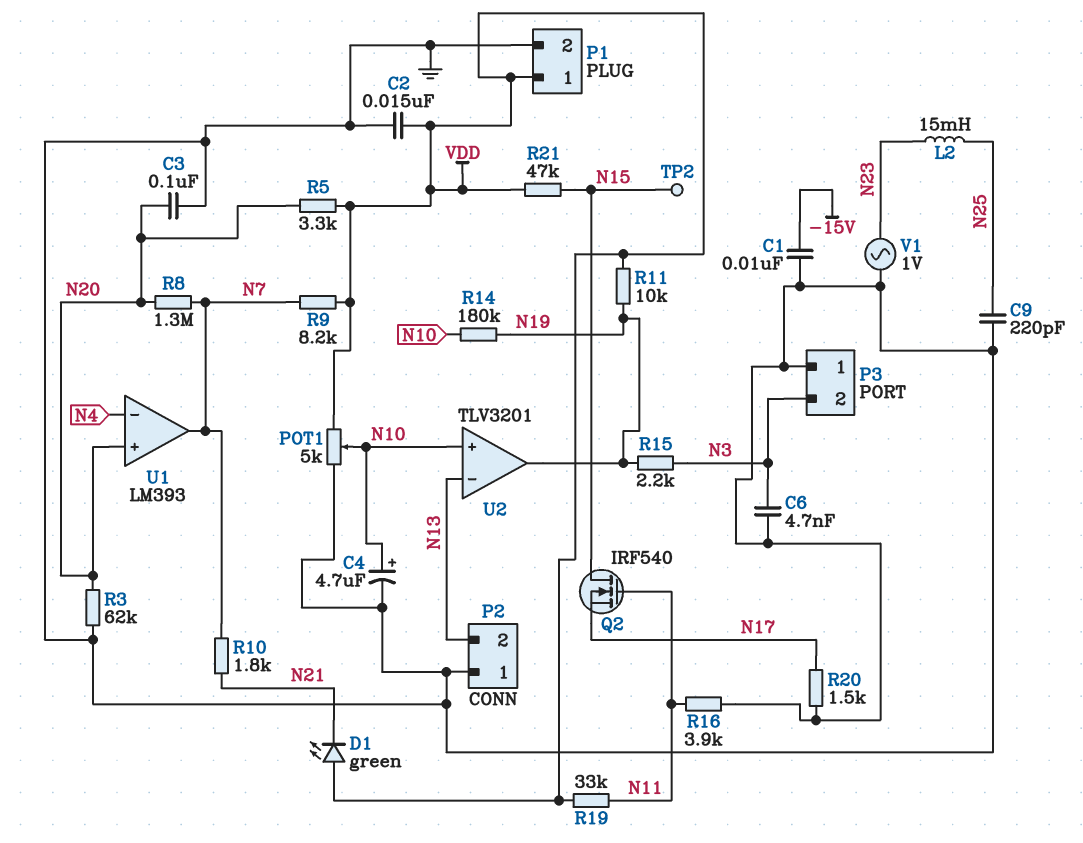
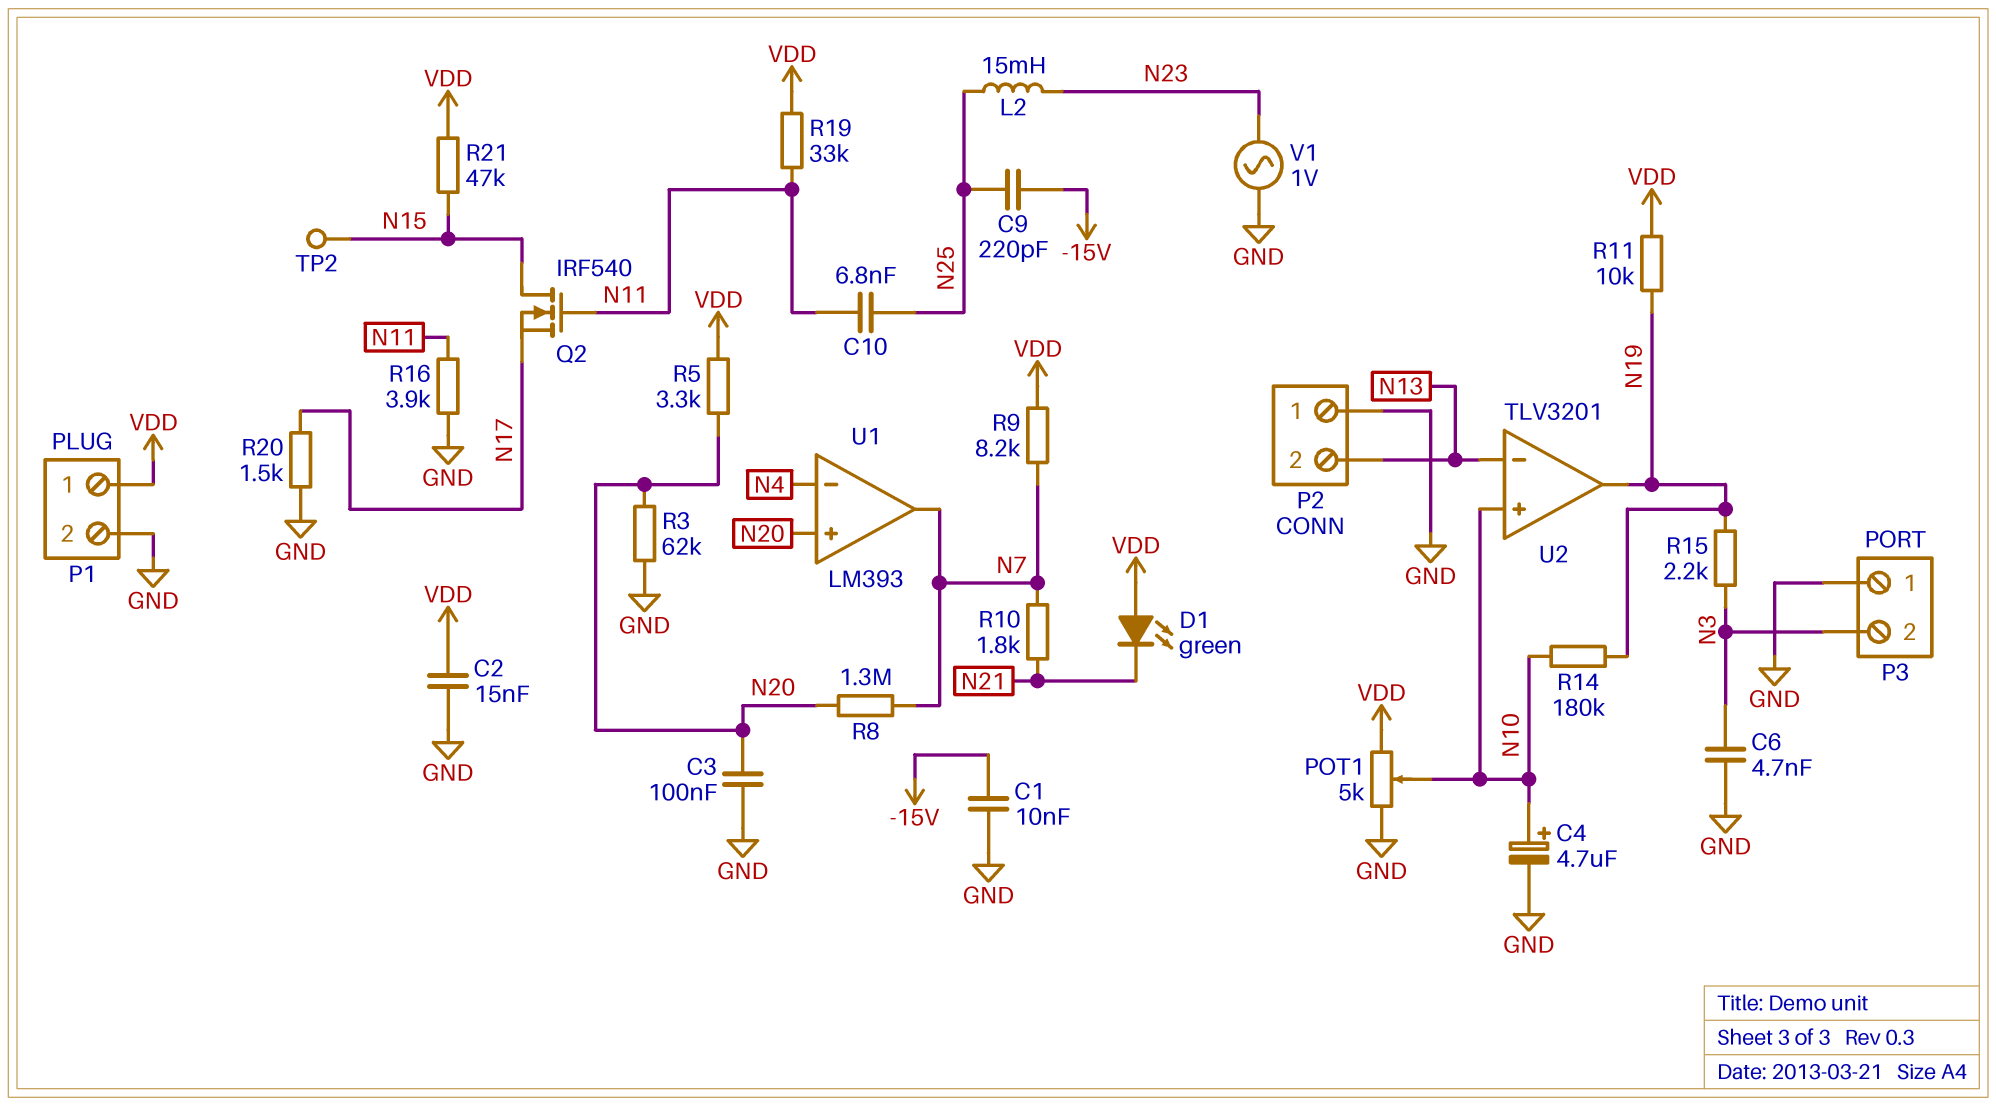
C9: 220pF (GND, N25) -> 220pF (-15V, N25)
C10: none -> 6.8nF (N11, N25)

